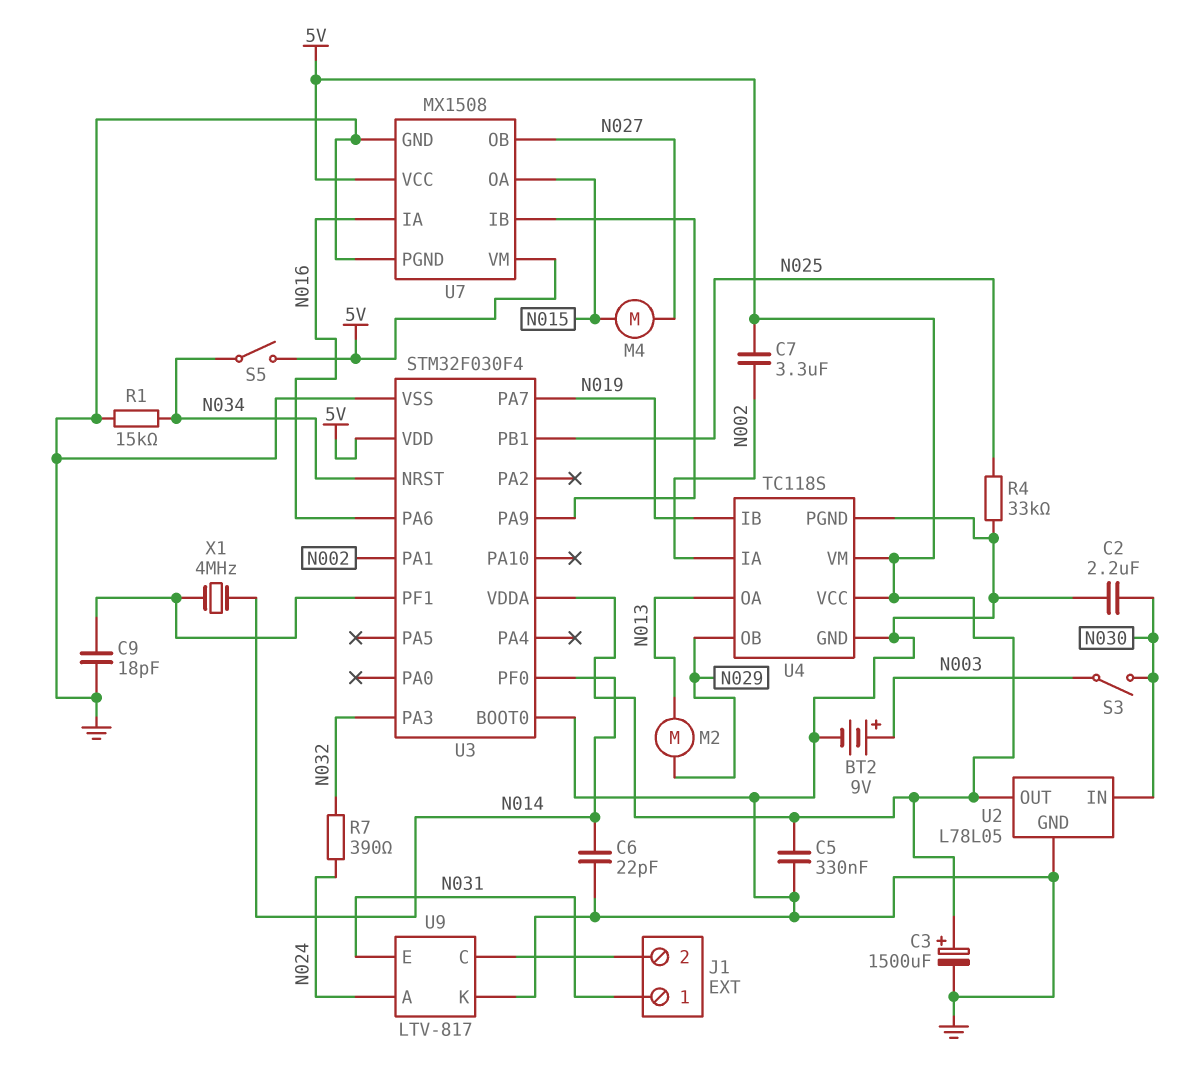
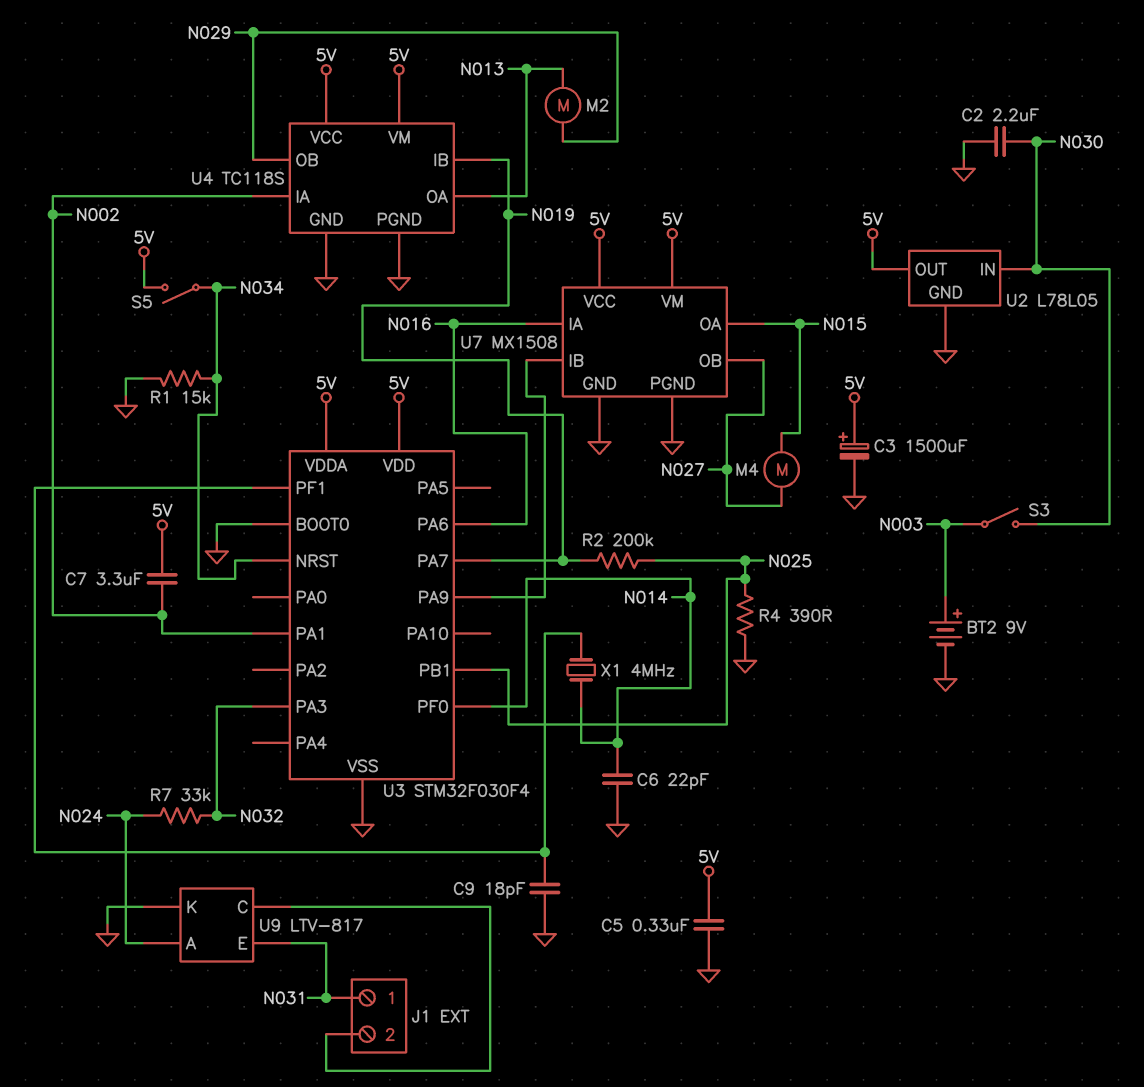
R2: none -> 200k (N019, N025)
R4: 33k (GND, N025) -> 390 (GND, N025)
R7: 390 (N024, N032) -> 33k (N024, N032)

